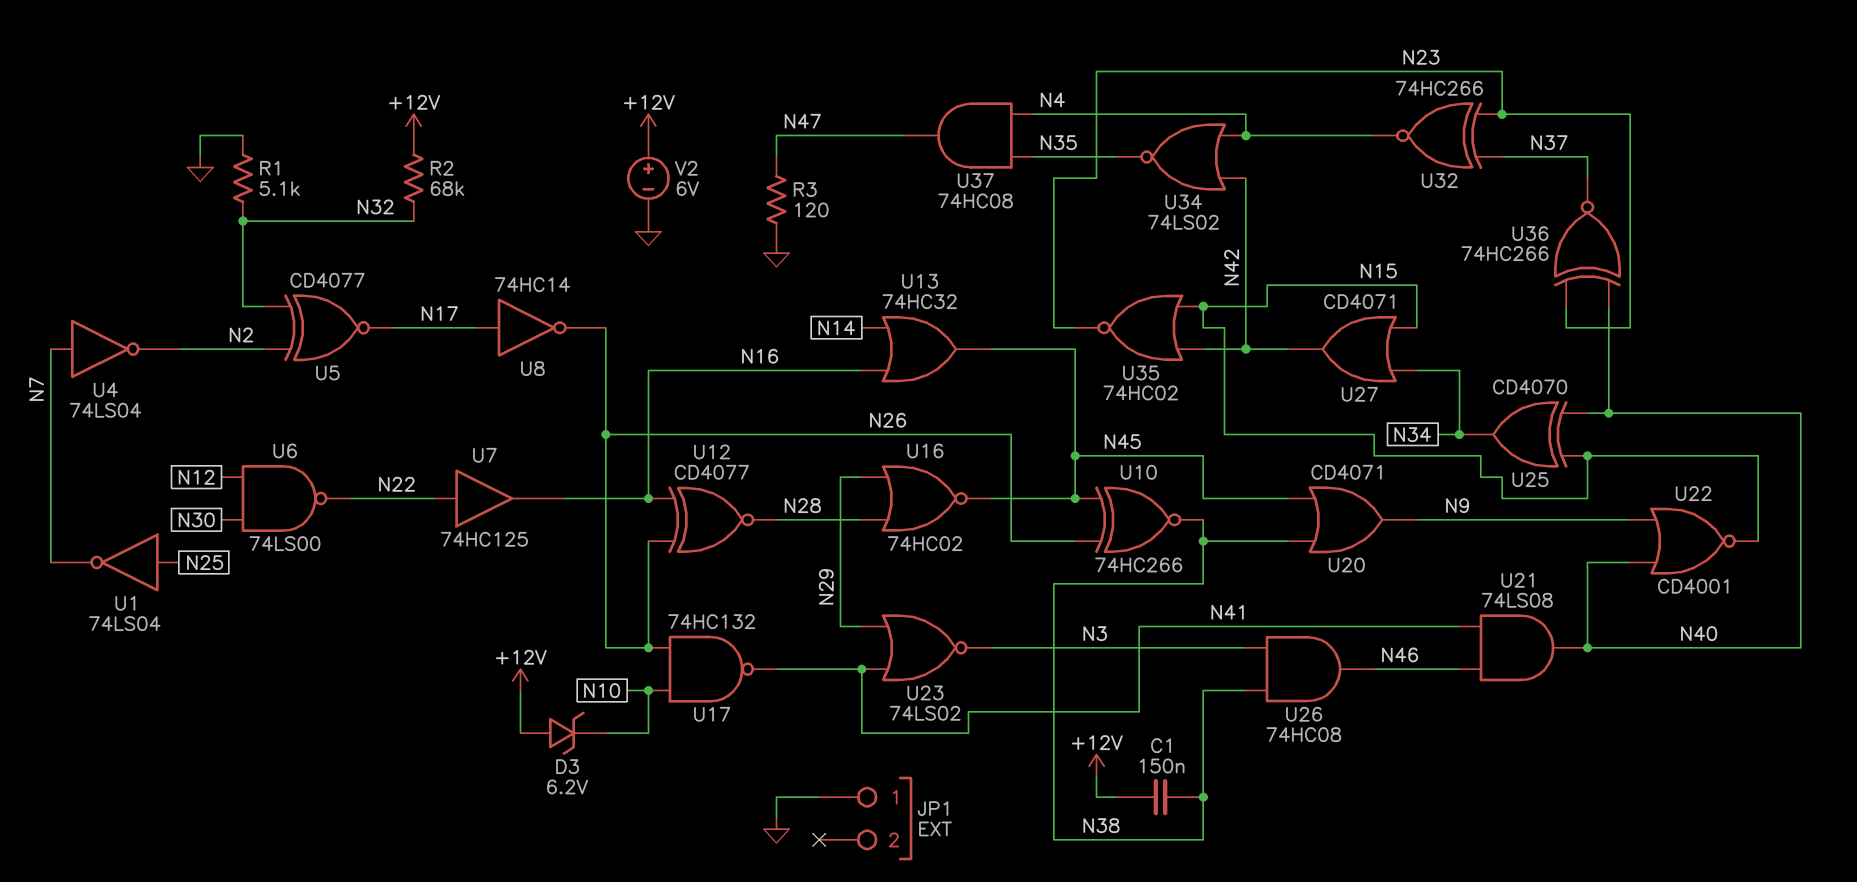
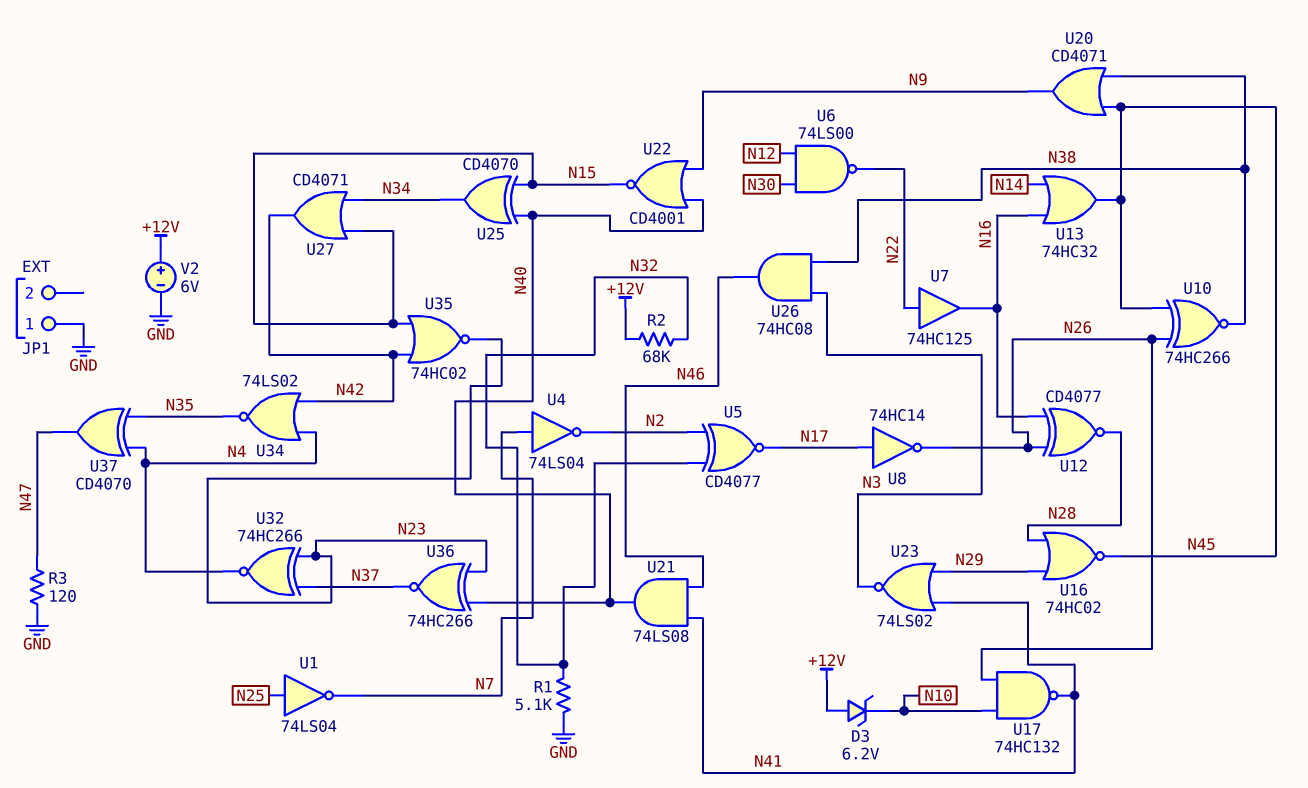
C1: 150nF (+12V, N38) -> none
U37: AND 74HC08 (in N4, in N35, out N47) -> XOR CD4070 (in N4, in N35, out N47)

